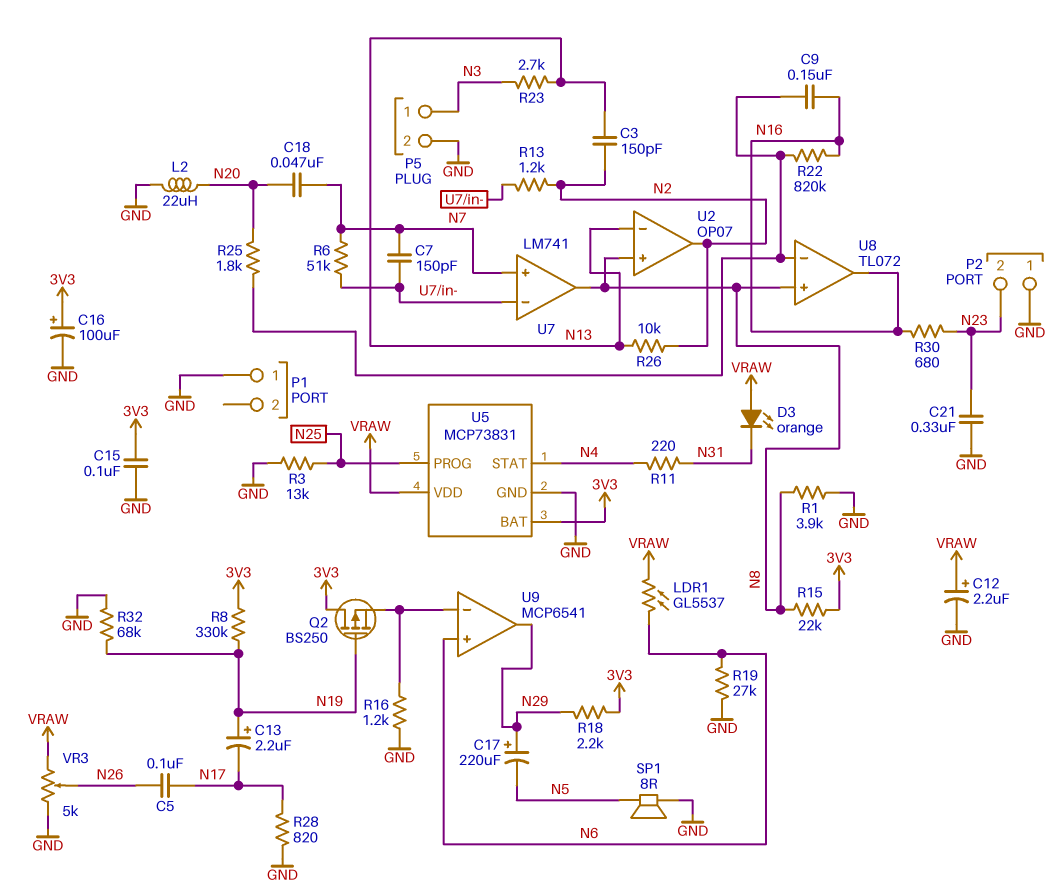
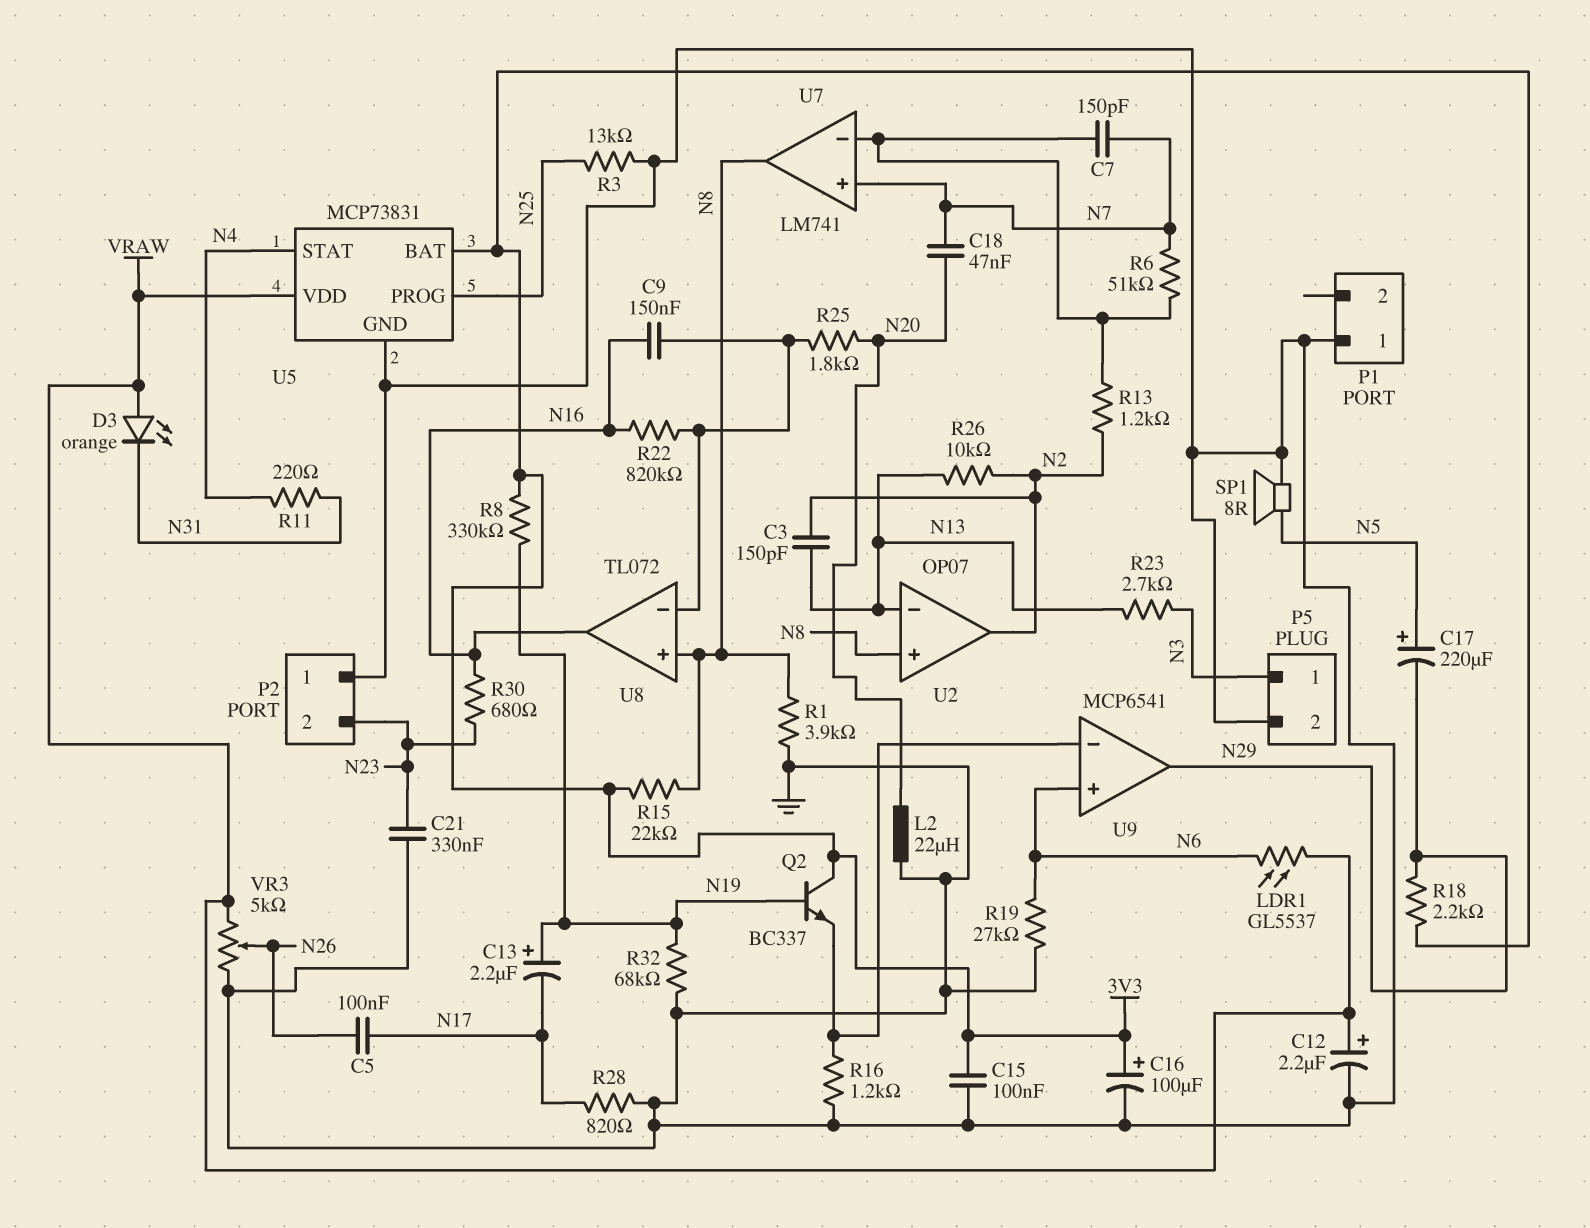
C17: 220uF (plus N29, minus N5) -> 220uF (plus N5, minus N29)
Q2: PMOS BS250 (G N19, D 3V3, S U9/in-) -> NPN BC337 (B N19, C 3V3, E U9/in-)

